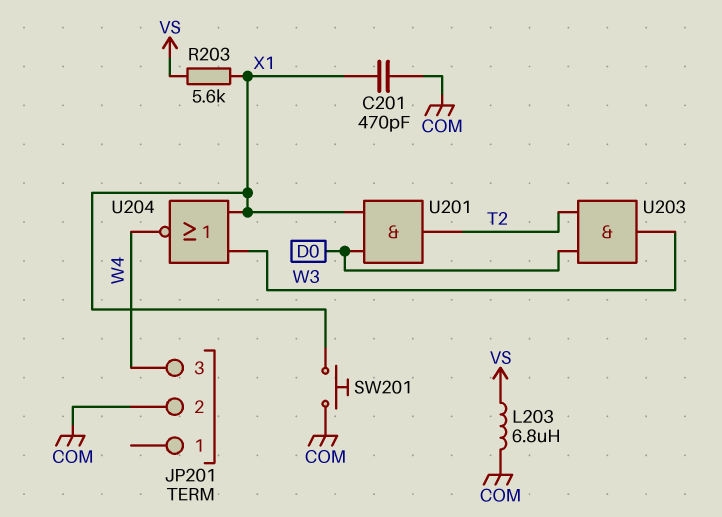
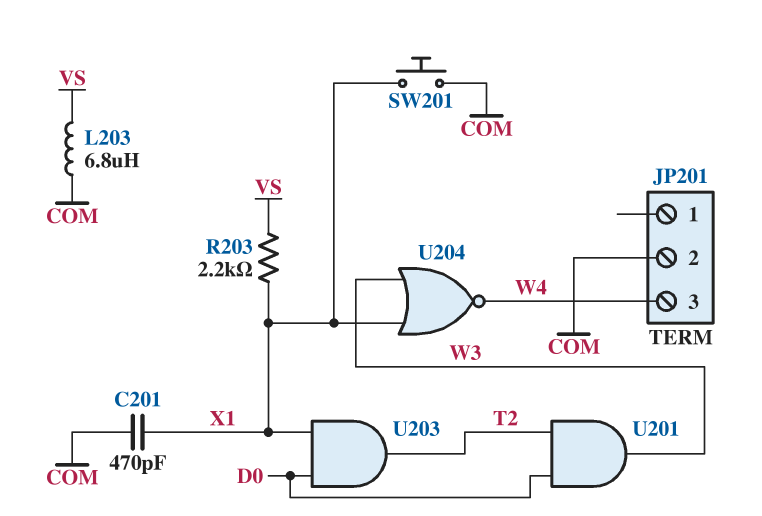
R203: 5.6k (VS, X1) -> 2.2k (VS, X1)
U201: AND (in D0, in X1, out T2) -> AND (in D0, in T2, out W3)
U203: AND (in D0, in T2, out W3) -> AND (in D0, in X1, out T2)

